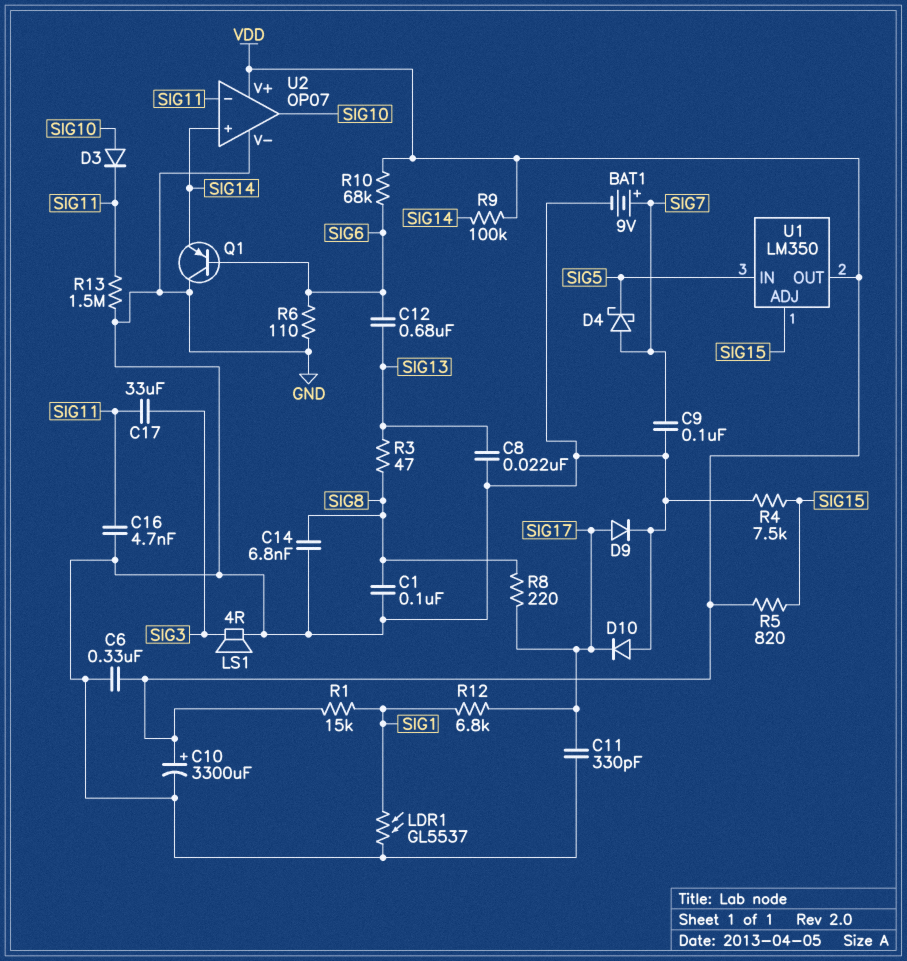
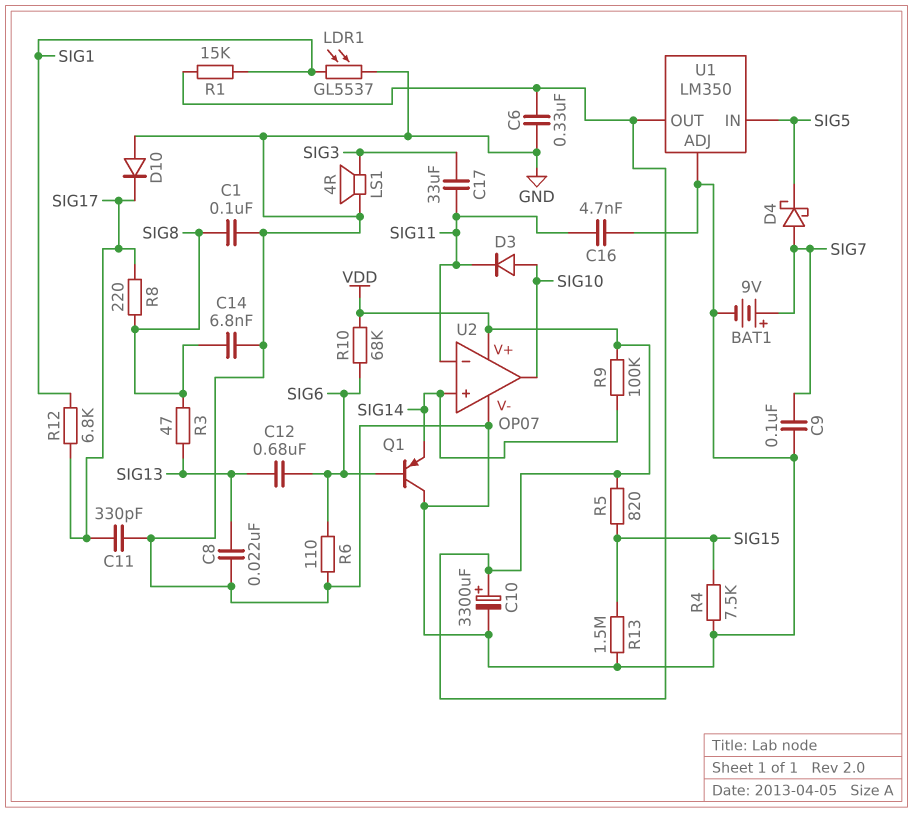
D9: diode (A SIG17, K GND) -> none
R13: 1.5M (GND, SIG11) -> 1.5M (GND, SIG15)
U1 pin ADJ: SIG15 -> GND

